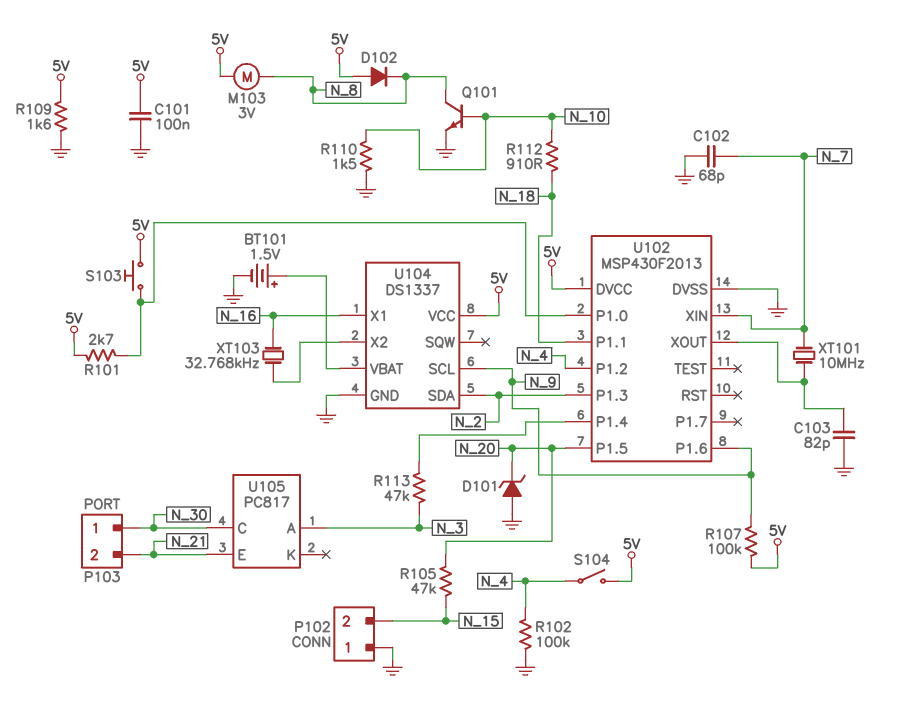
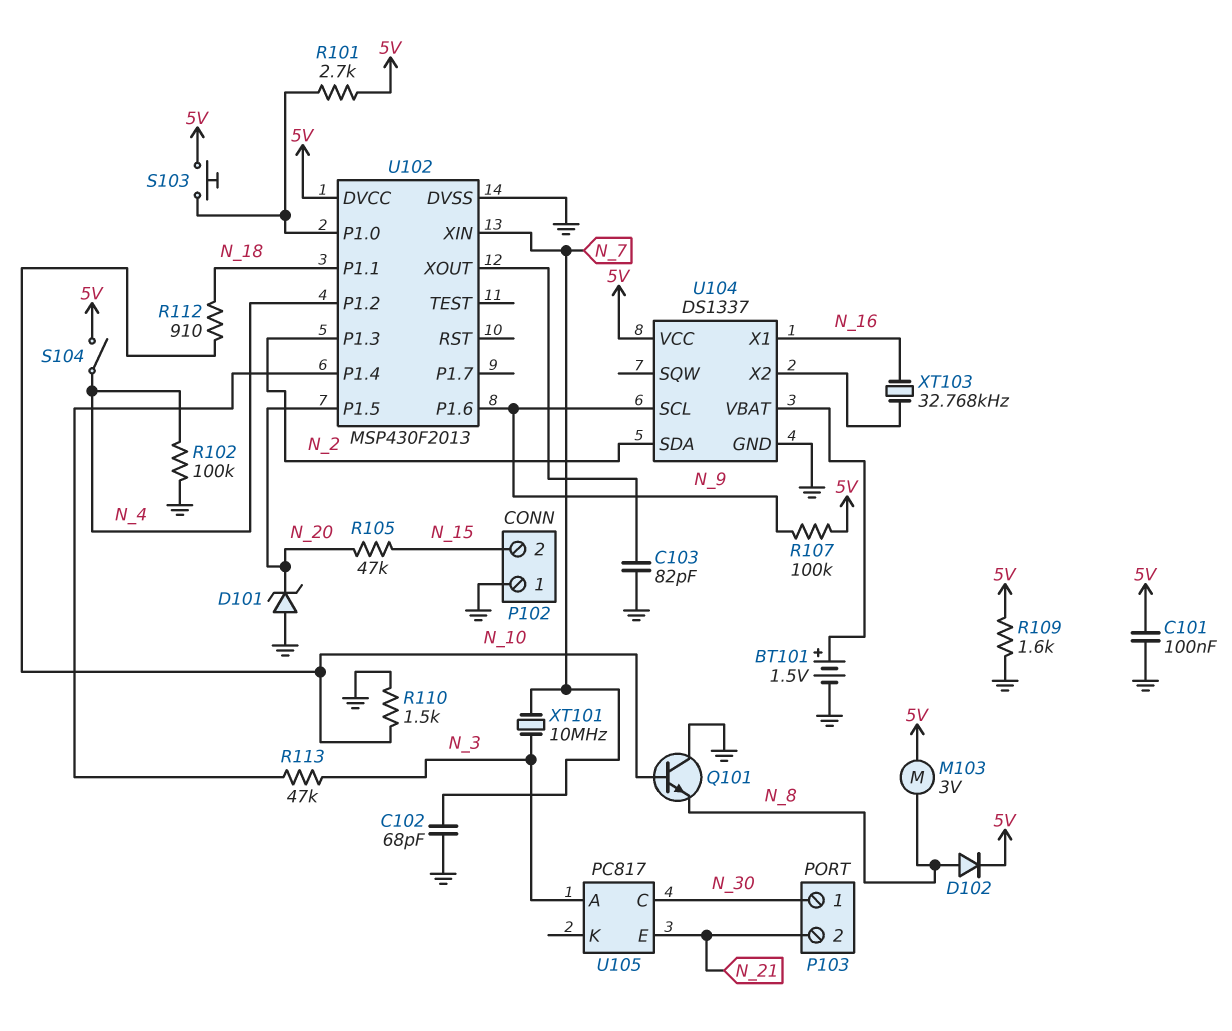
D102: diode (A 5V, K N_8) -> diode (A N_8, K 5V)
Q101: NPN (B N_10, C N_8, E GND) -> NPN (B N_10, C GND, E N_8)
XT101: 10MHz (N_7, U102/XOUT) -> 10MHz (N_3, N_7)

